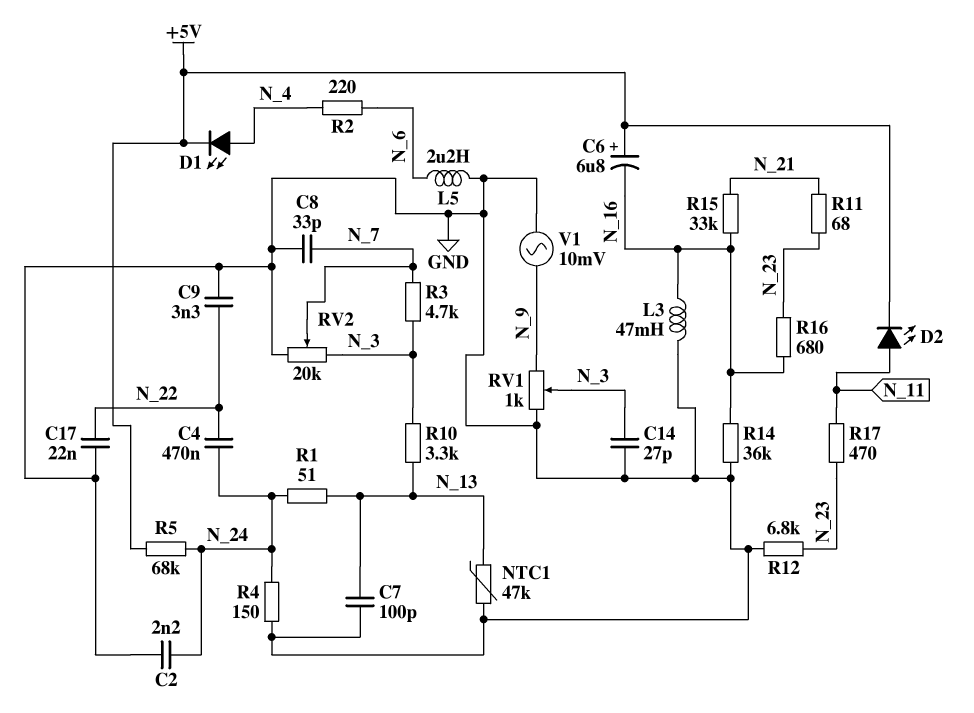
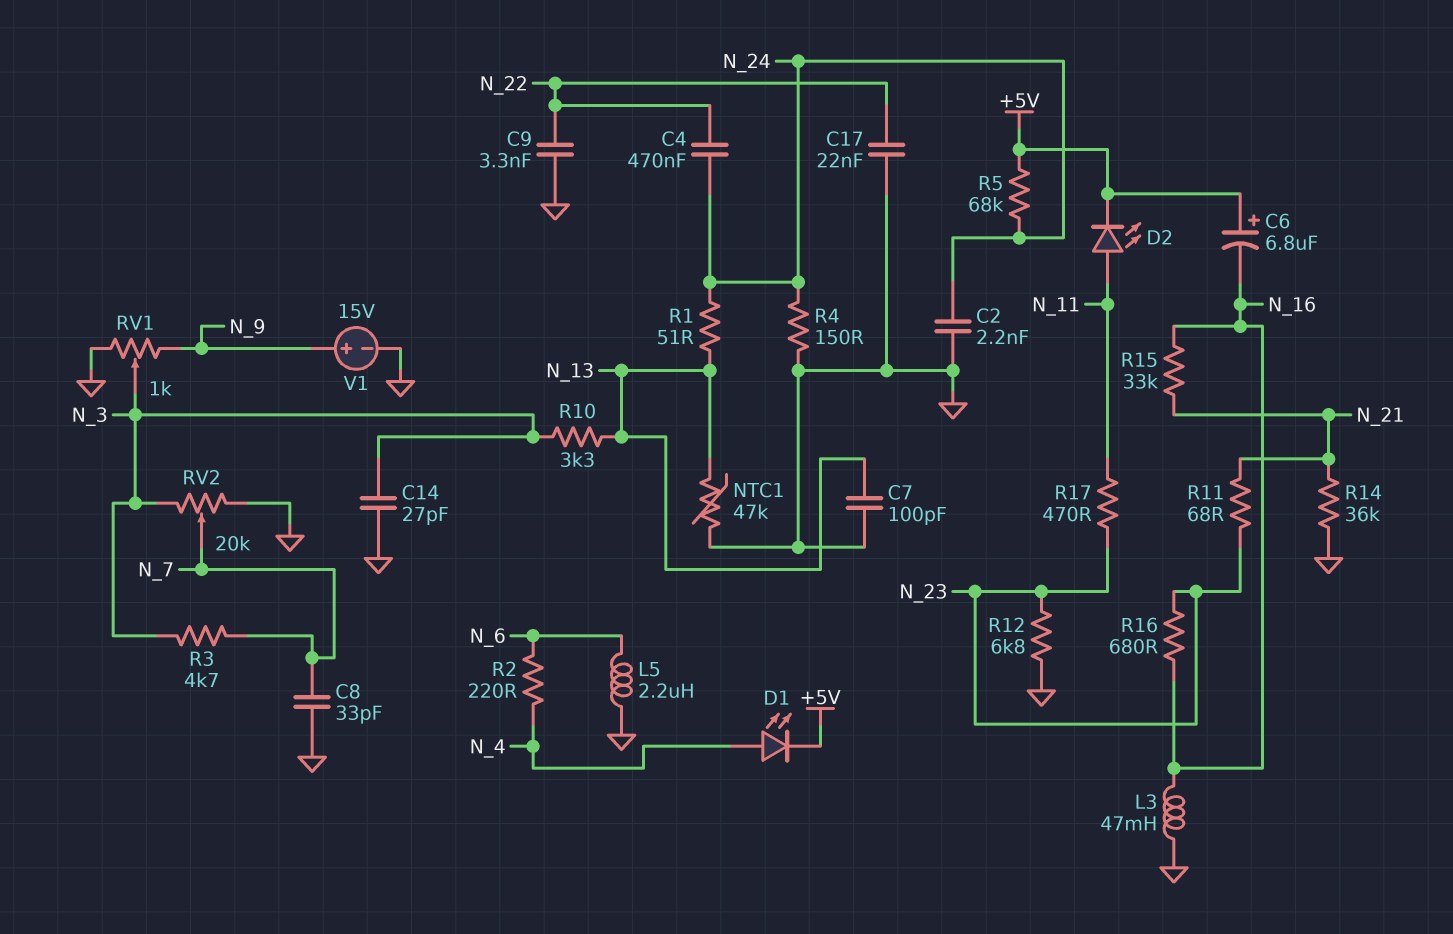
R14: 36k (GND, N_16) -> 36k (GND, N_21)
V1: AC 10mV (GND, N_9) -> 15V (plus N_9, minus GND)

